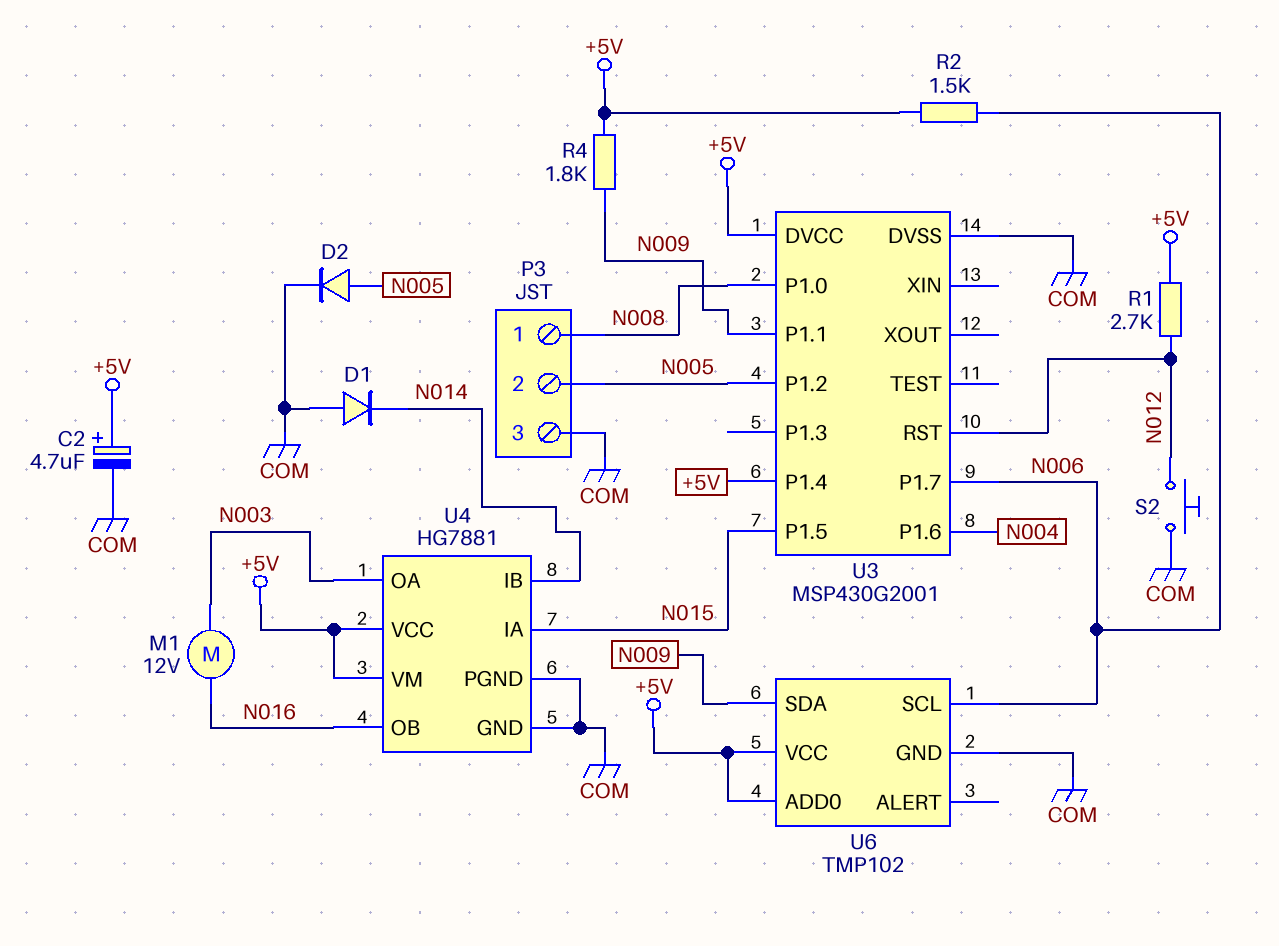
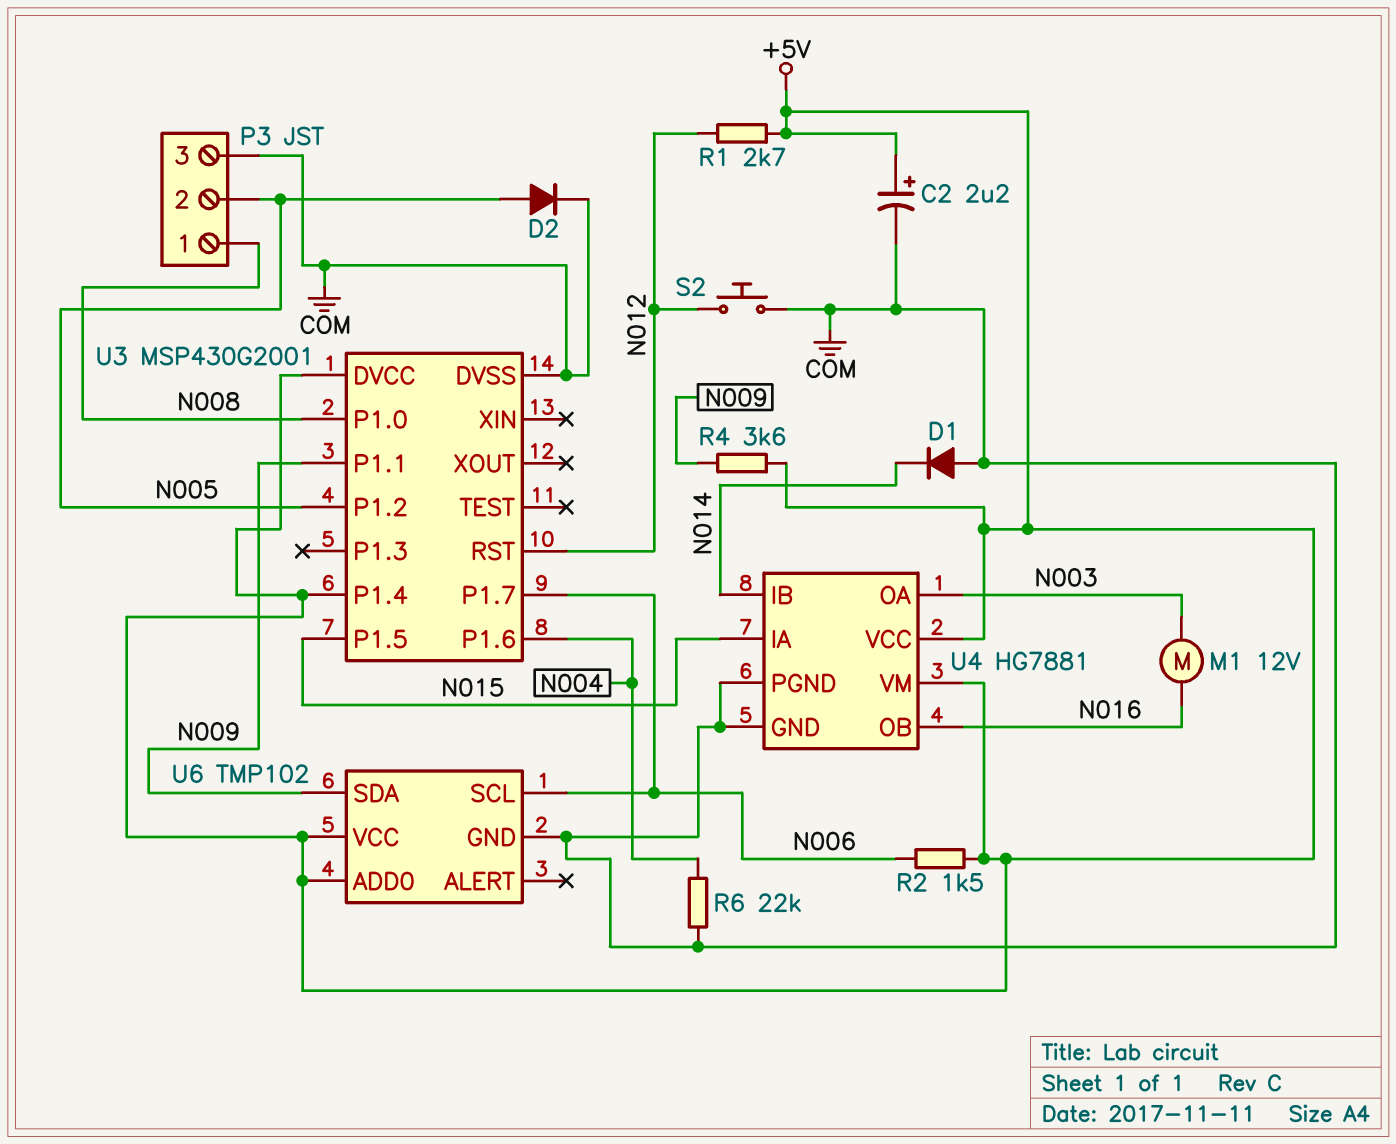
C2: 4.7uF (plus +5V, minus COM) -> 2.2uF (plus +5V, minus COM)
R4: 1.8k (+5V, N009) -> 3.6k (+5V, N009)
R6: none -> 22k (COM, N004)

